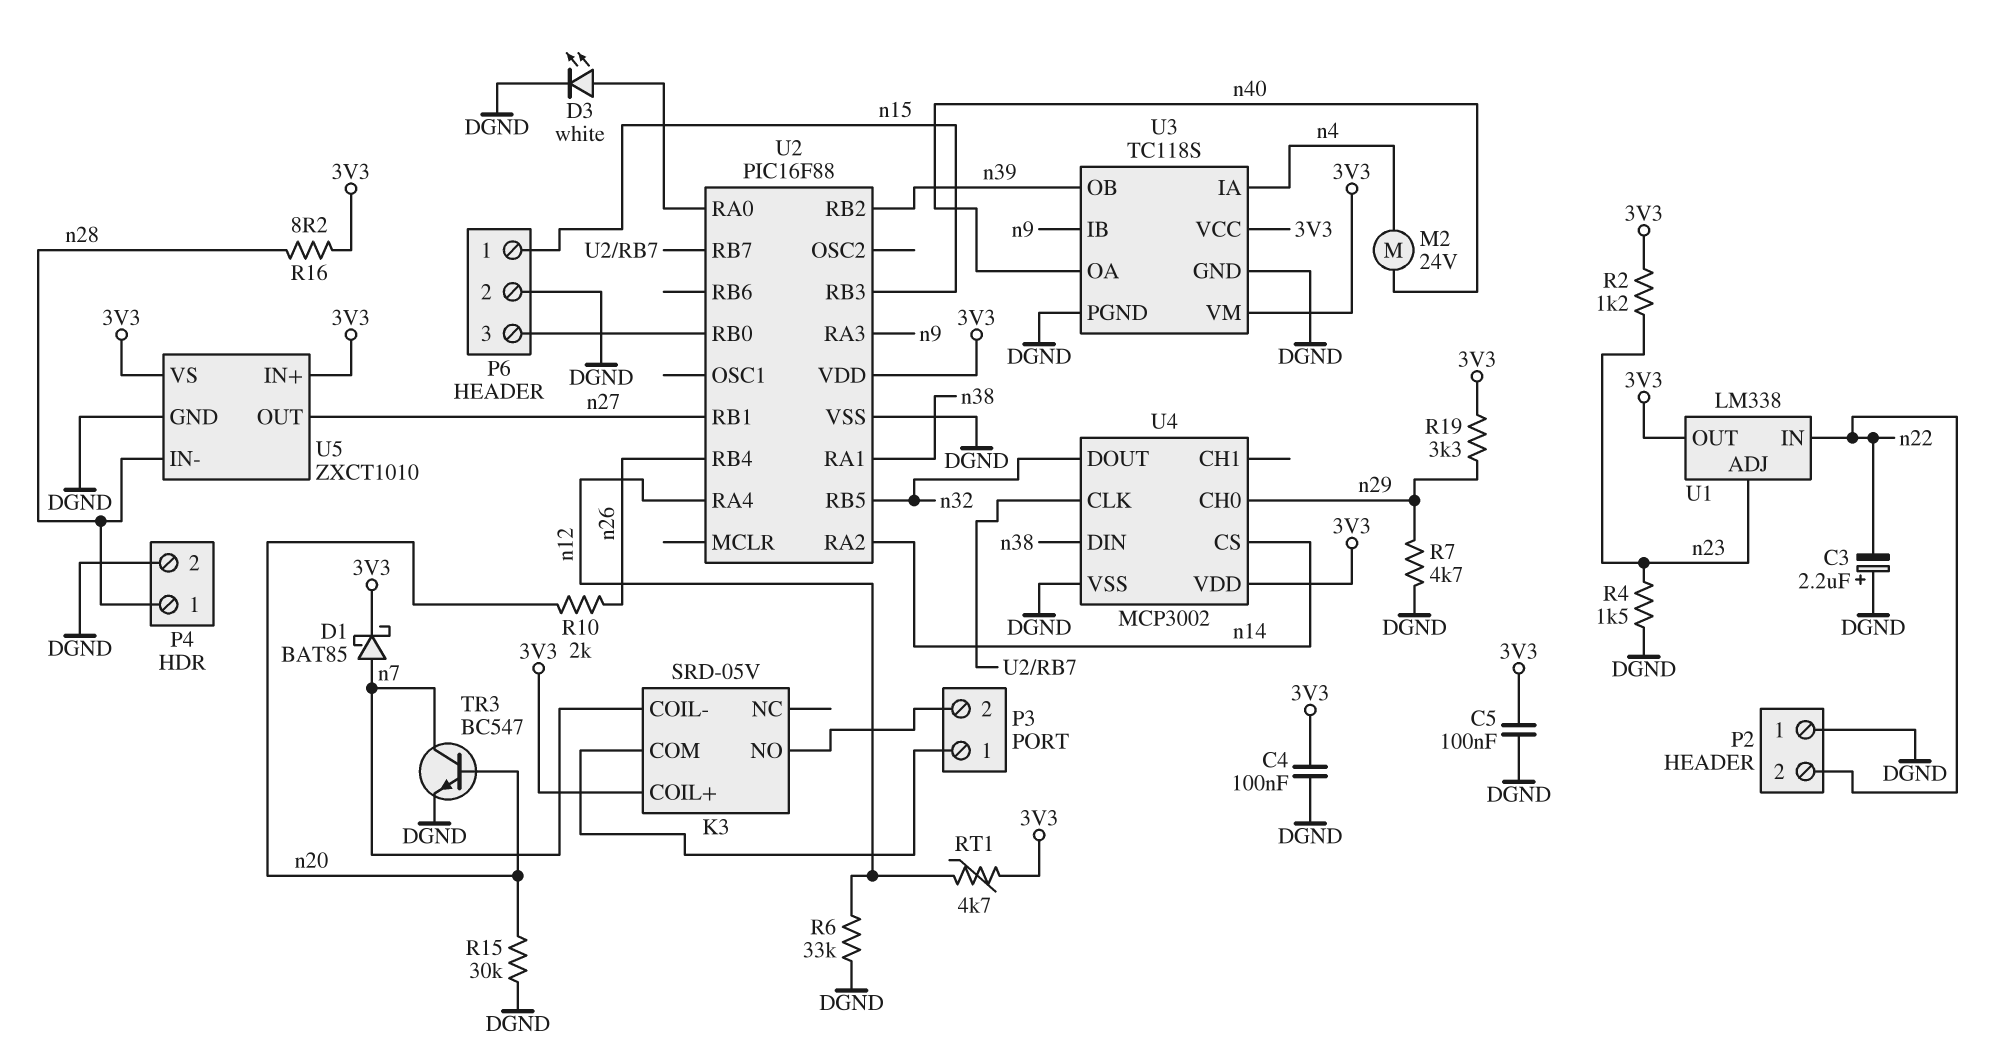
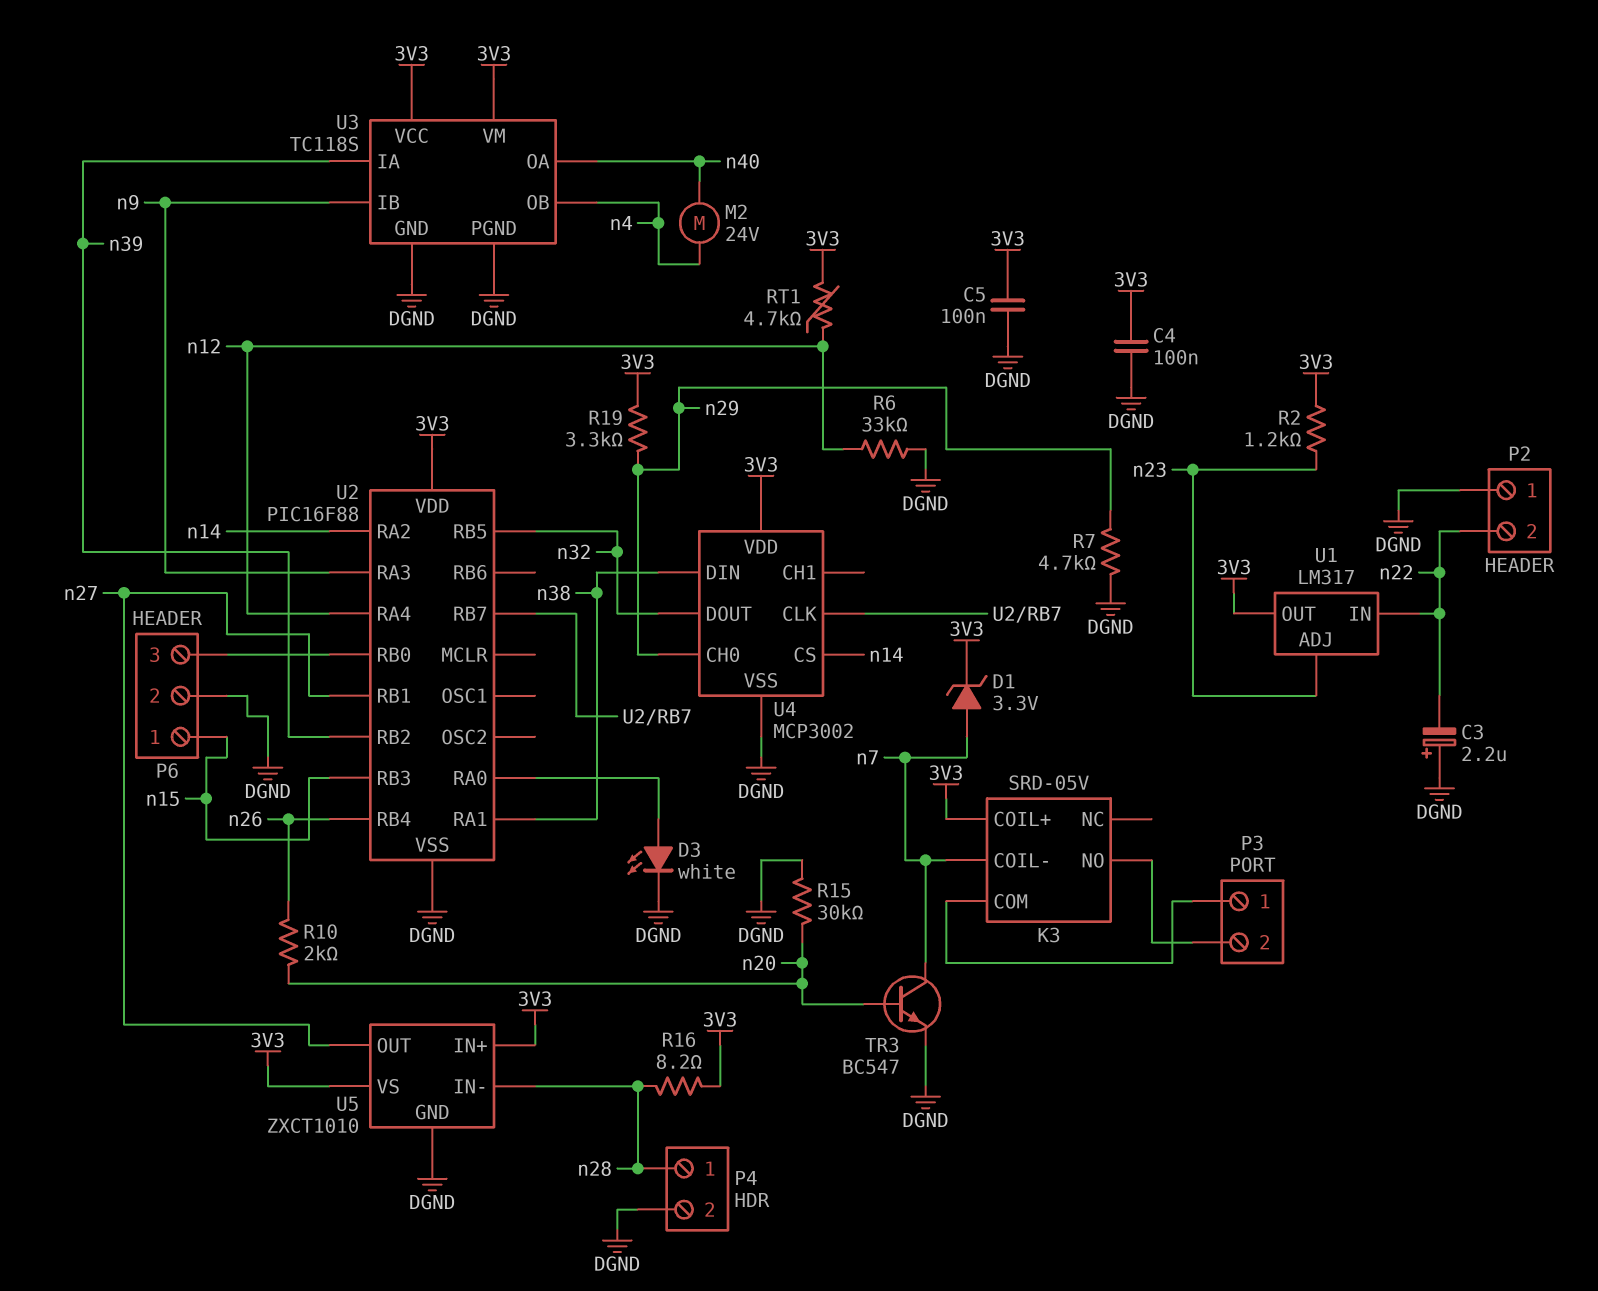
D1: schottky BAT85 (A n7, K 3V3) -> zener 3.3V (A n7, K 3V3)
R4: 1.5k (DGND, n23) -> none
U1: LM338 -> LM317
U3 pin IA: n4 -> n39
U3 pin OB: n39 -> n4

